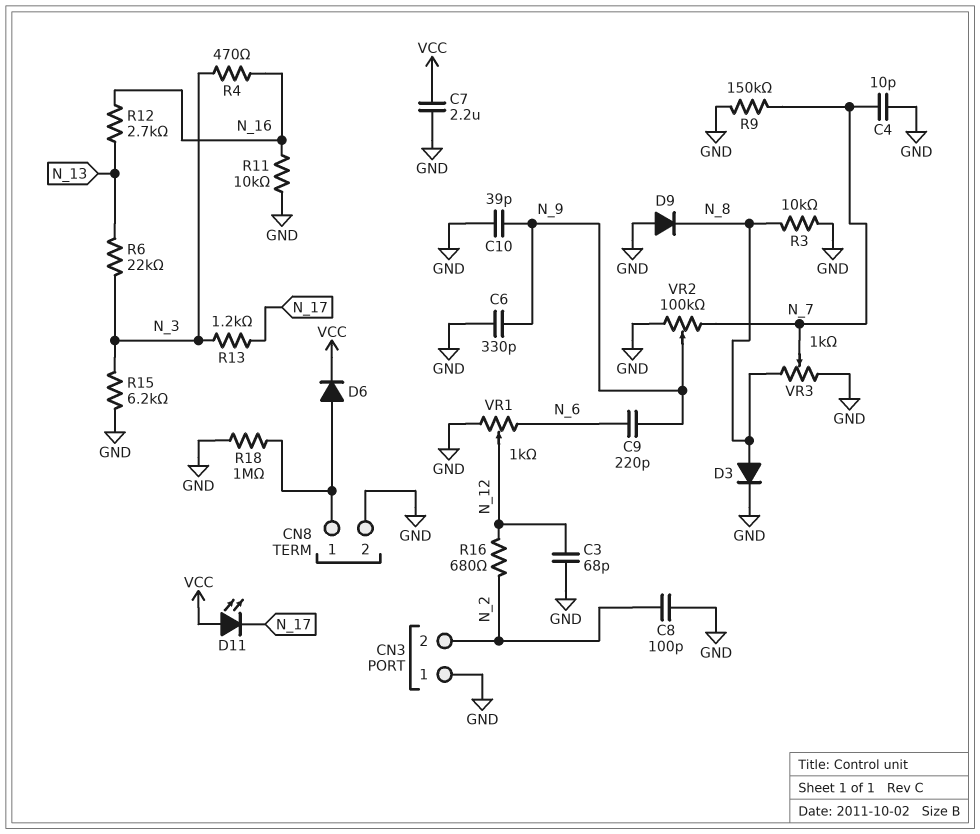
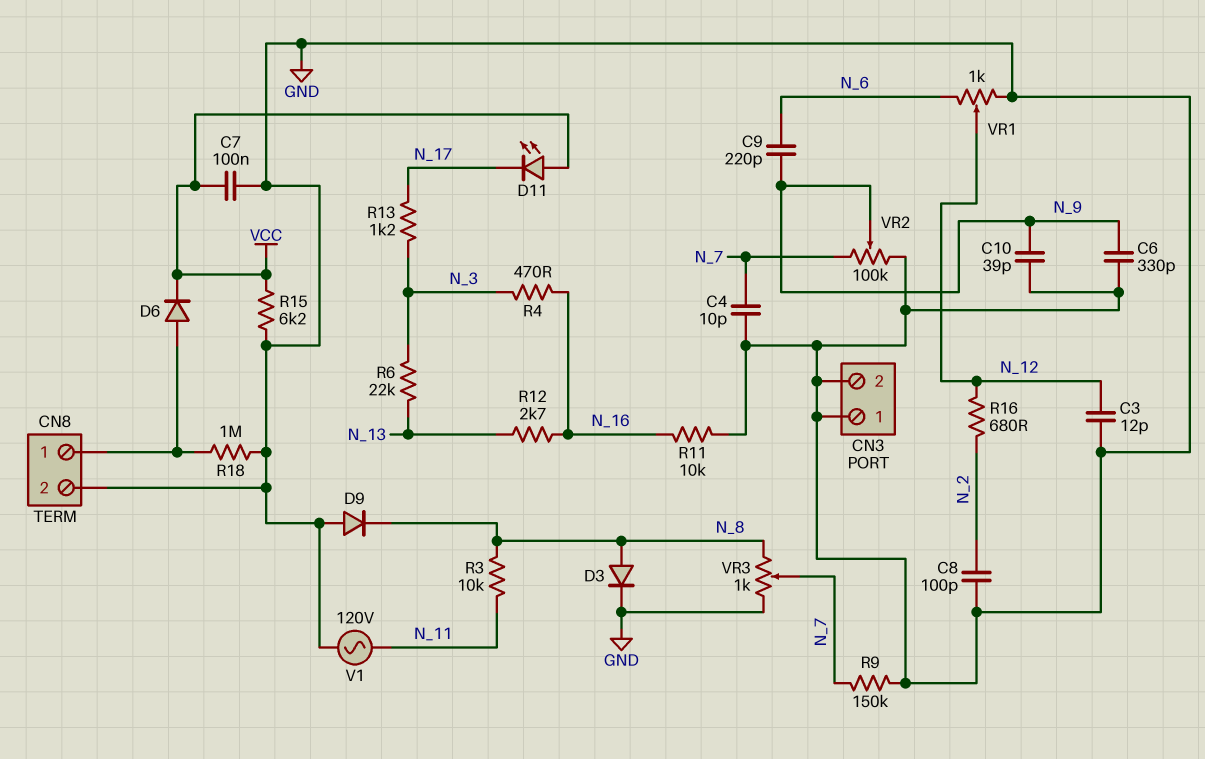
C3: 68pF (GND, N_12) -> 12pF (GND, N_12)
C7: 2.2uF (GND, VCC) -> 100nF (GND, VCC)
CN3 pin 2: N_2 -> GND
R3: 10k (GND, N_8) -> 10k (N_8, N_11)
R15: 6.2k (GND, N_3) -> 6.2k (GND, VCC)
V1: none -> AC 120V (GND, N_11)

